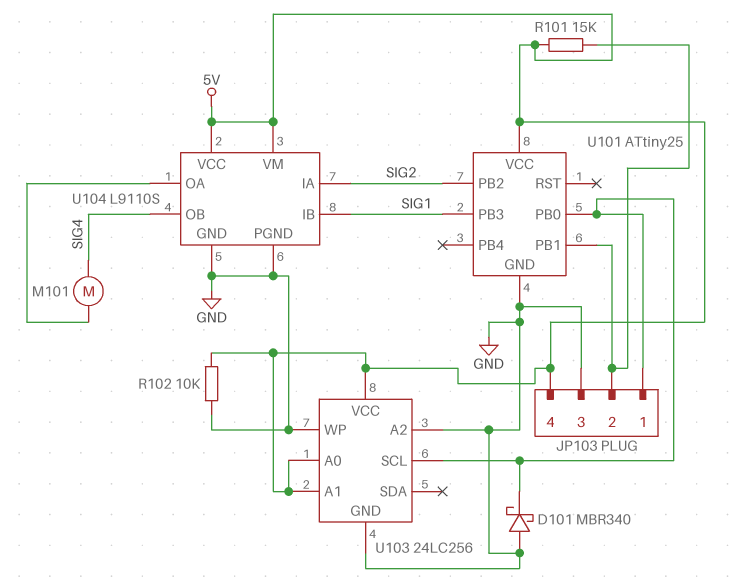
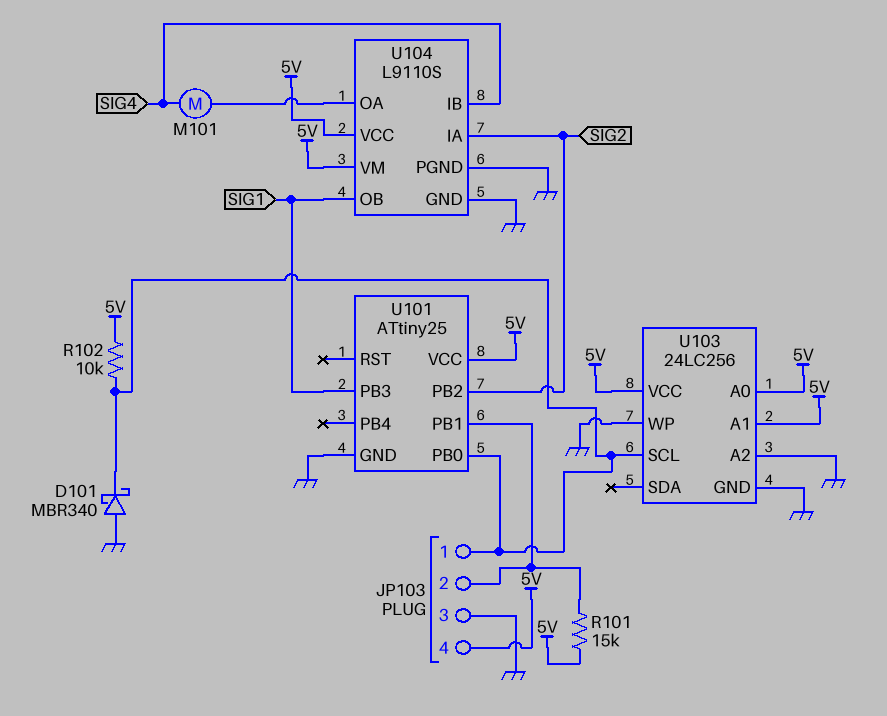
R102: 10k (5V, GND) -> 10k (5V, JP103/1)
U104 pin IB: SIG1 -> SIG4
U104 pin OB: SIG4 -> SIG1

